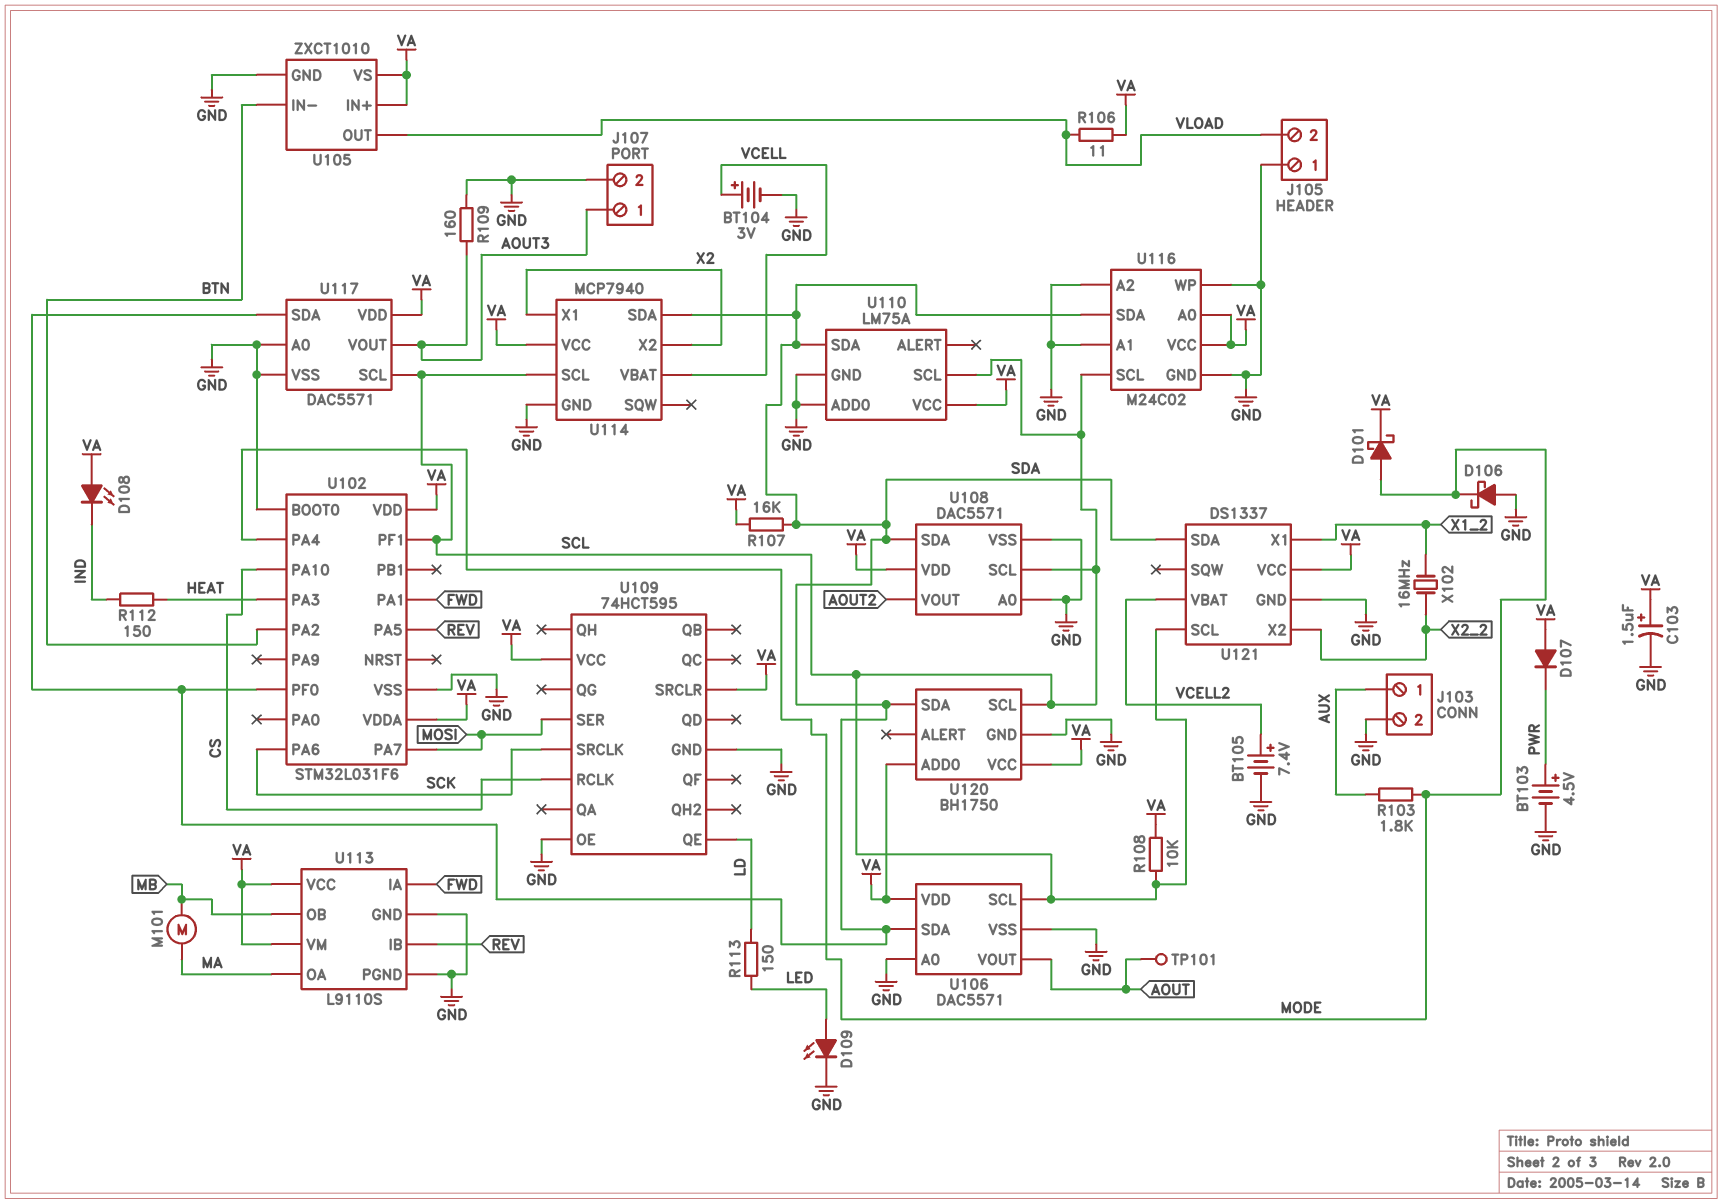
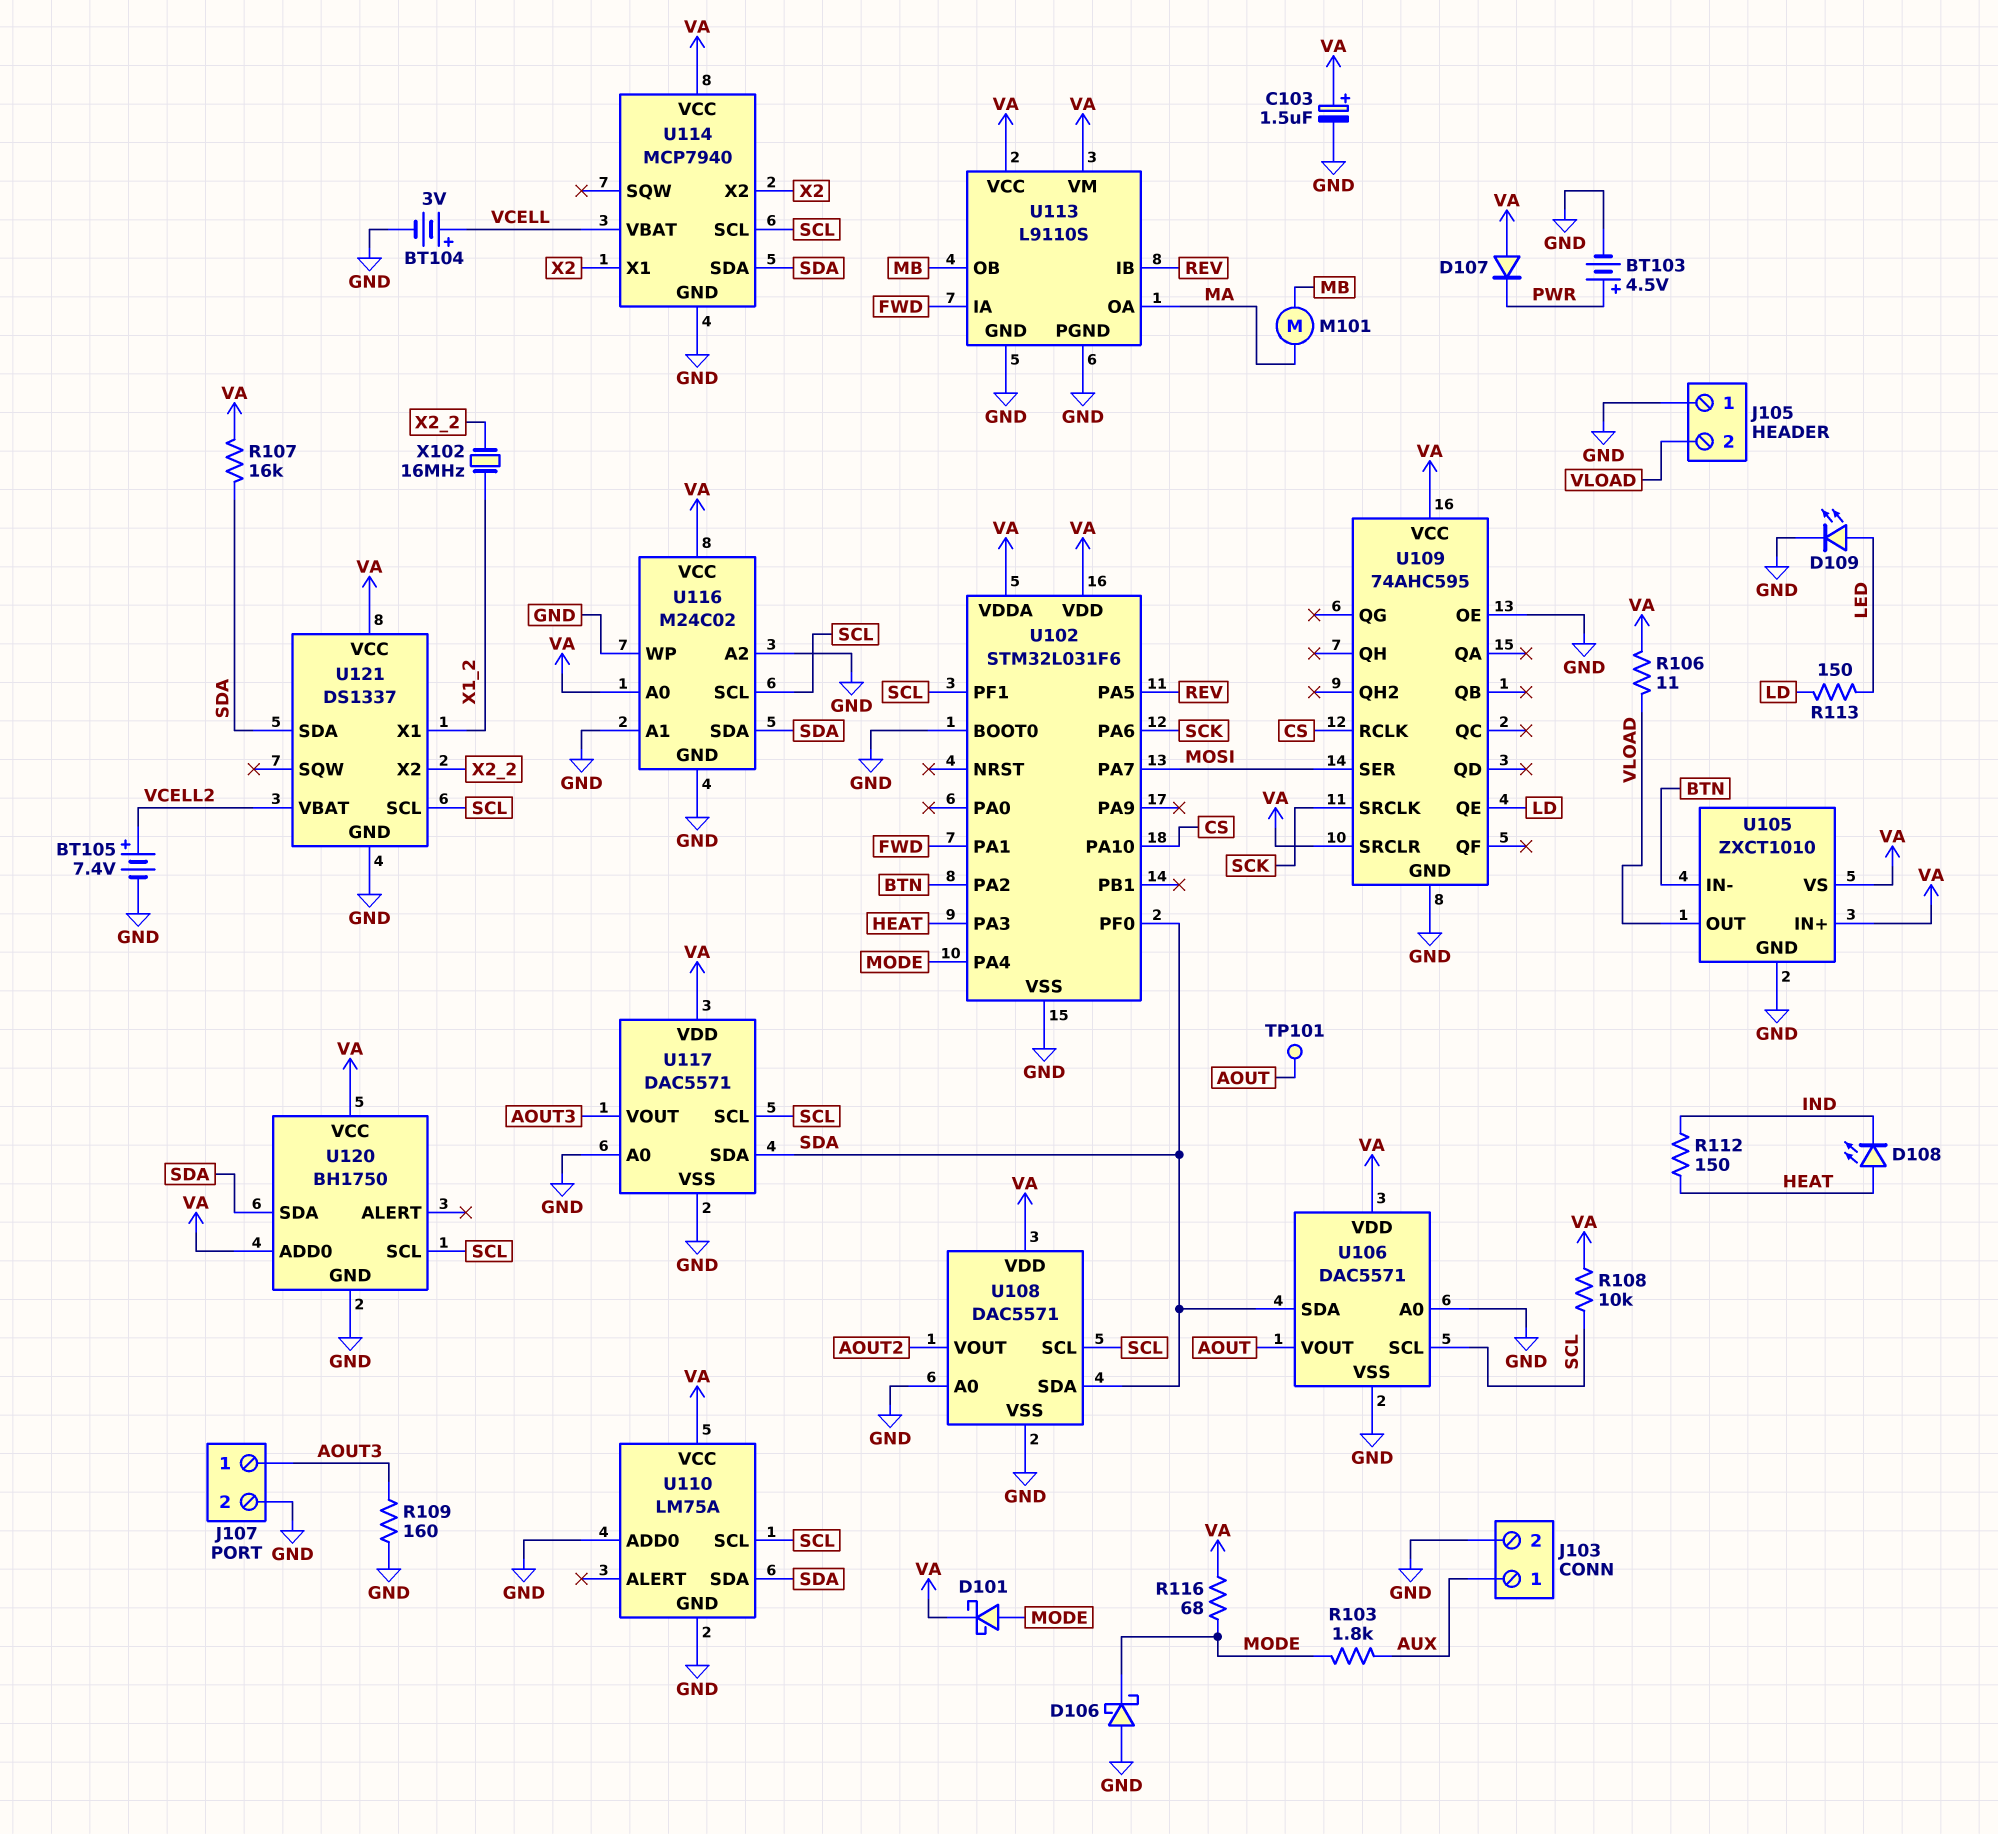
D108: LED (A VA, K IND) -> LED (A HEAT, K IND)
R116: none -> 68 (MODE, VA)
U109: 74HCT595 -> 74AHC595

